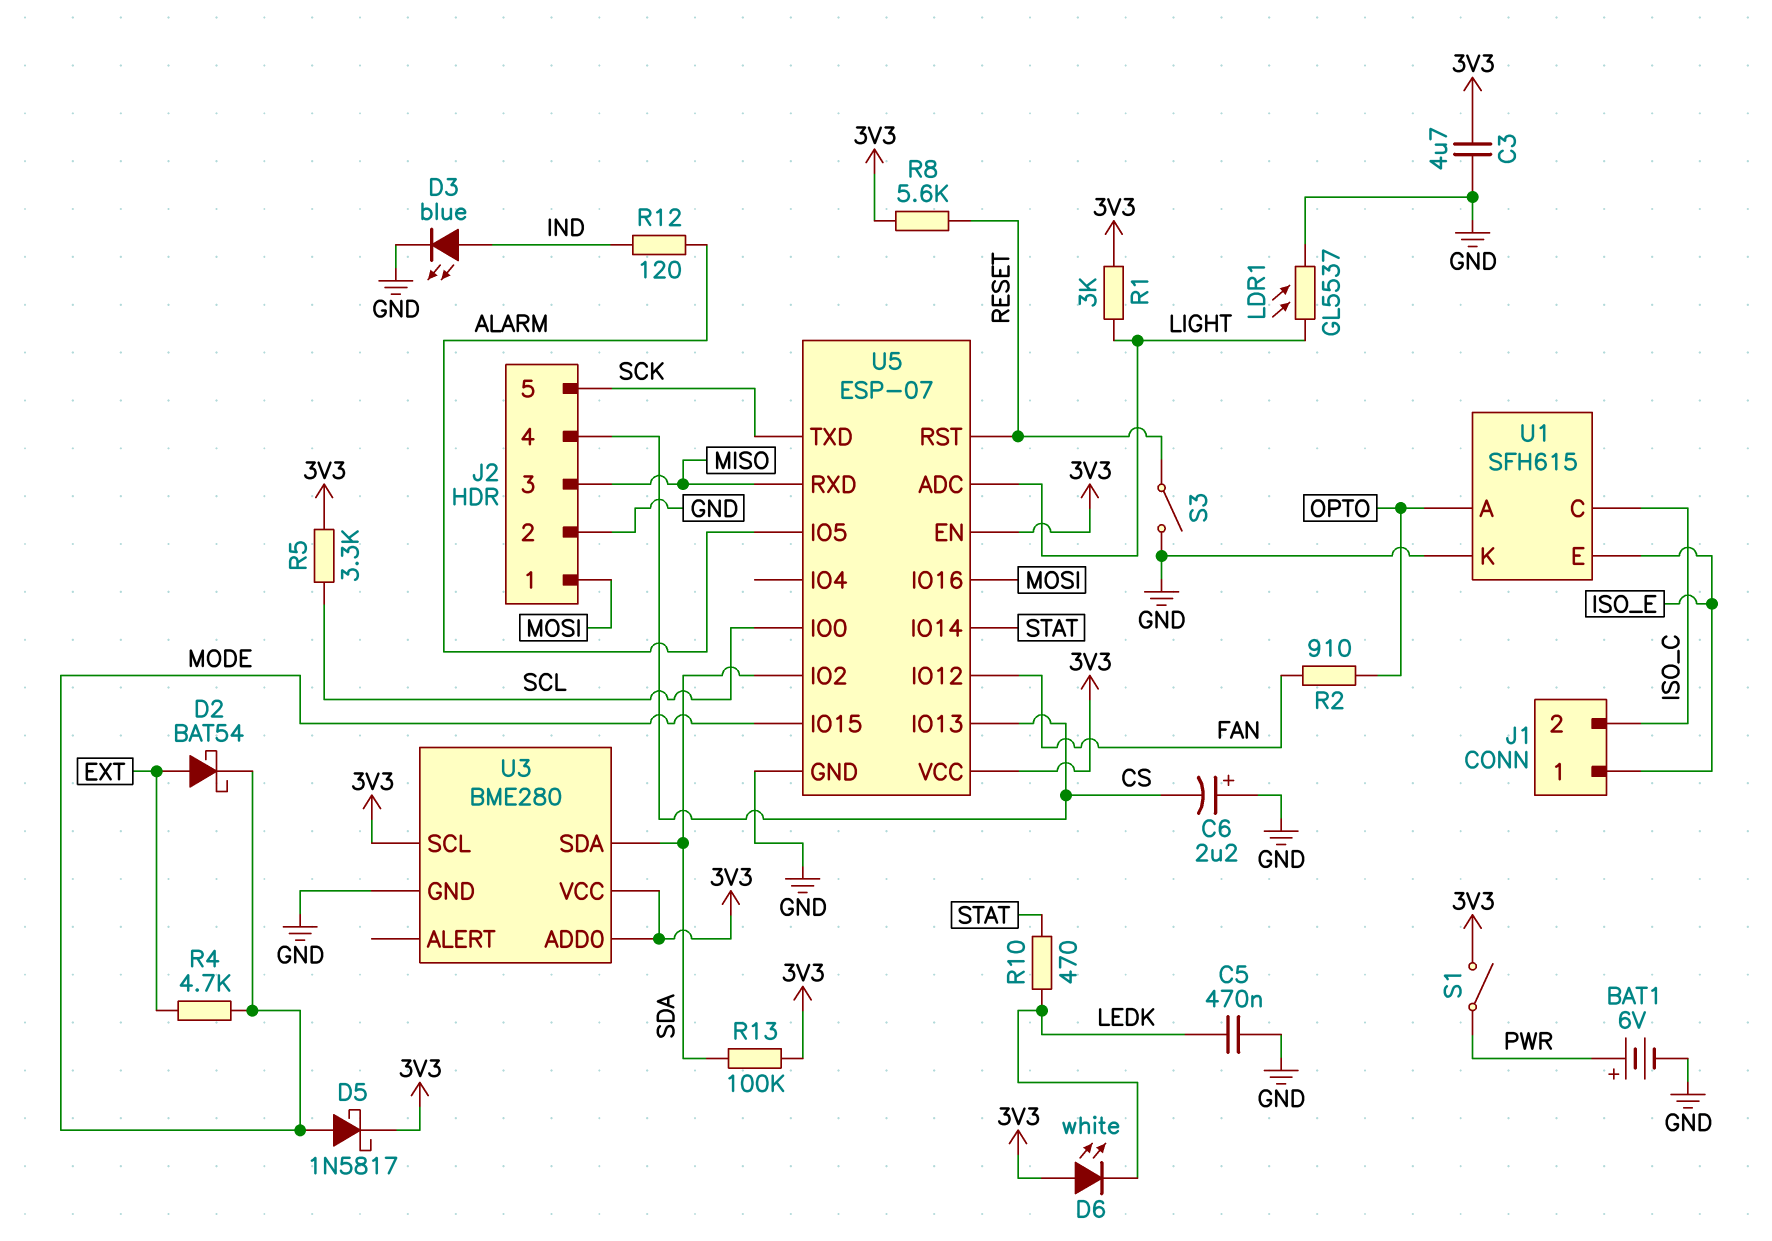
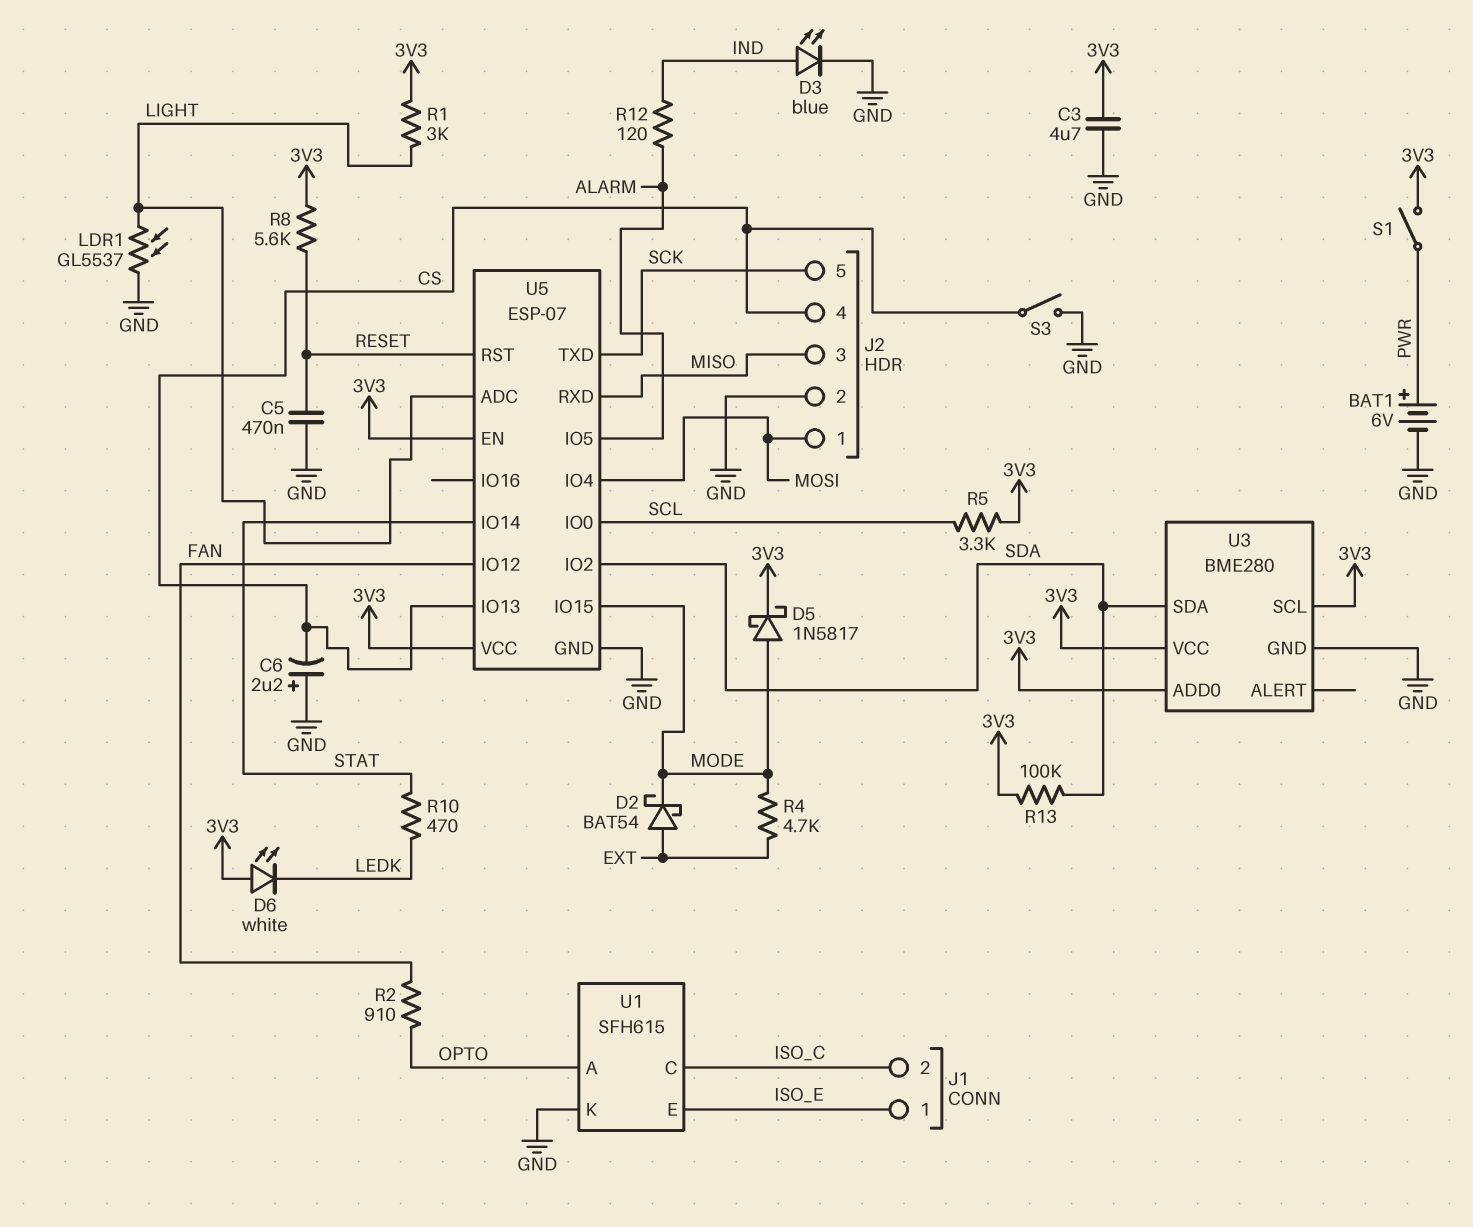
C5: 470nF (GND, LEDK) -> 470nF (GND, RESET)
S3: switch (GND, RESET) -> switch (CS, GND)
U5 pin IO4: none -> MOSI
U5 pin IO16: MOSI -> none

